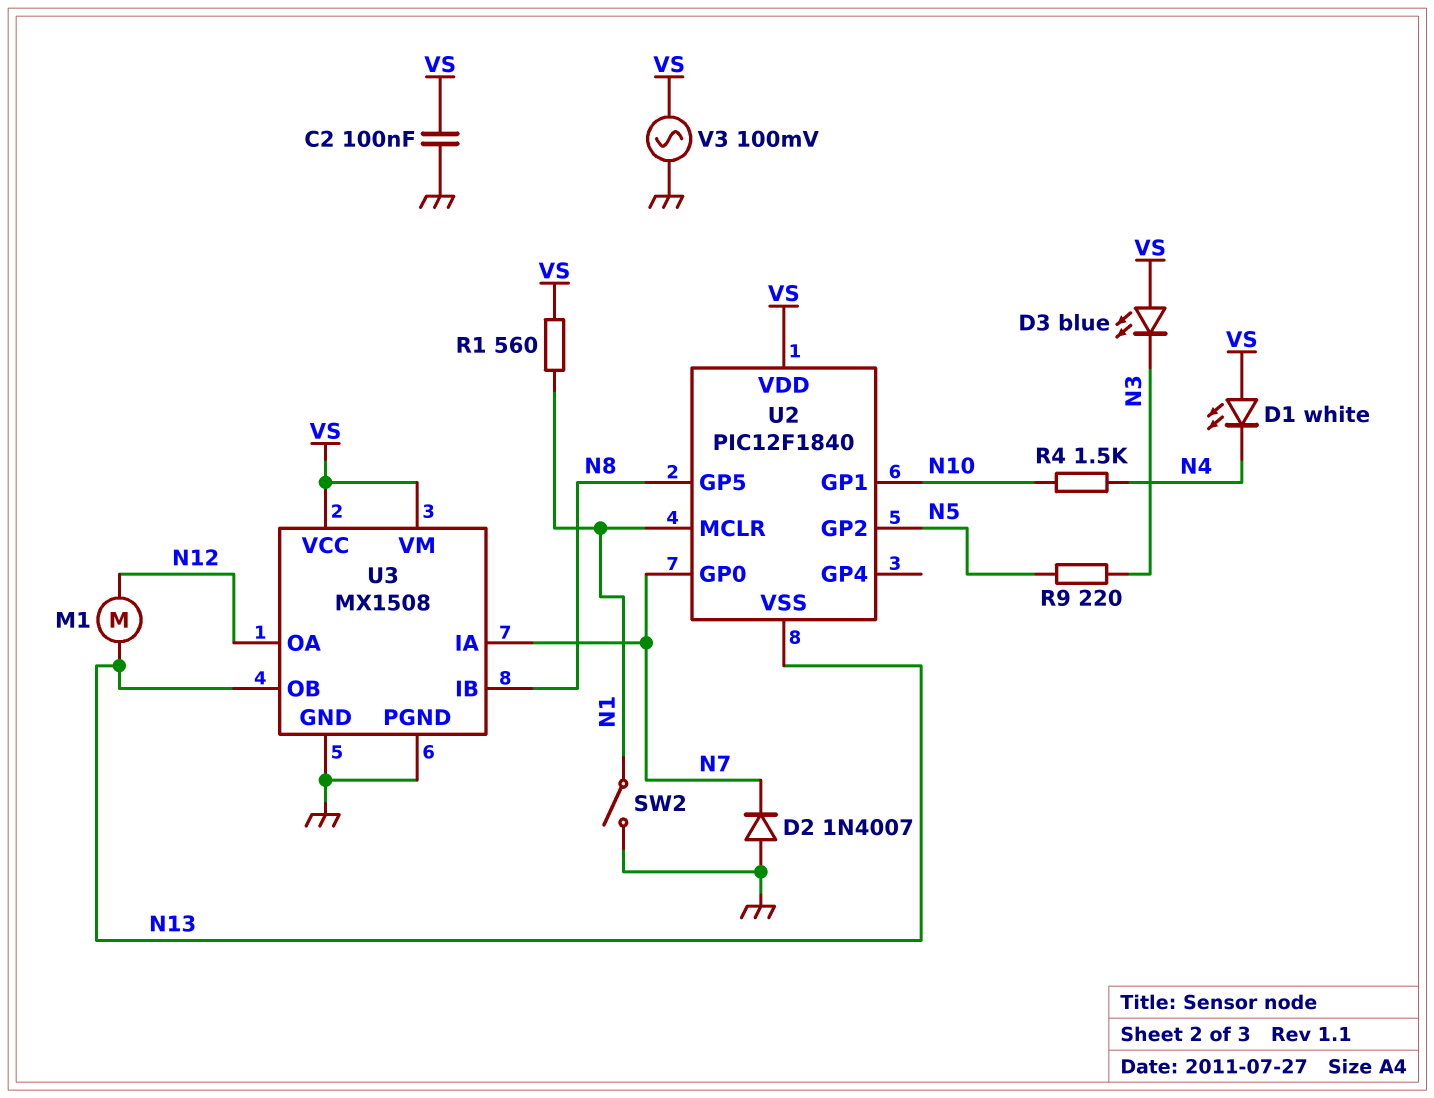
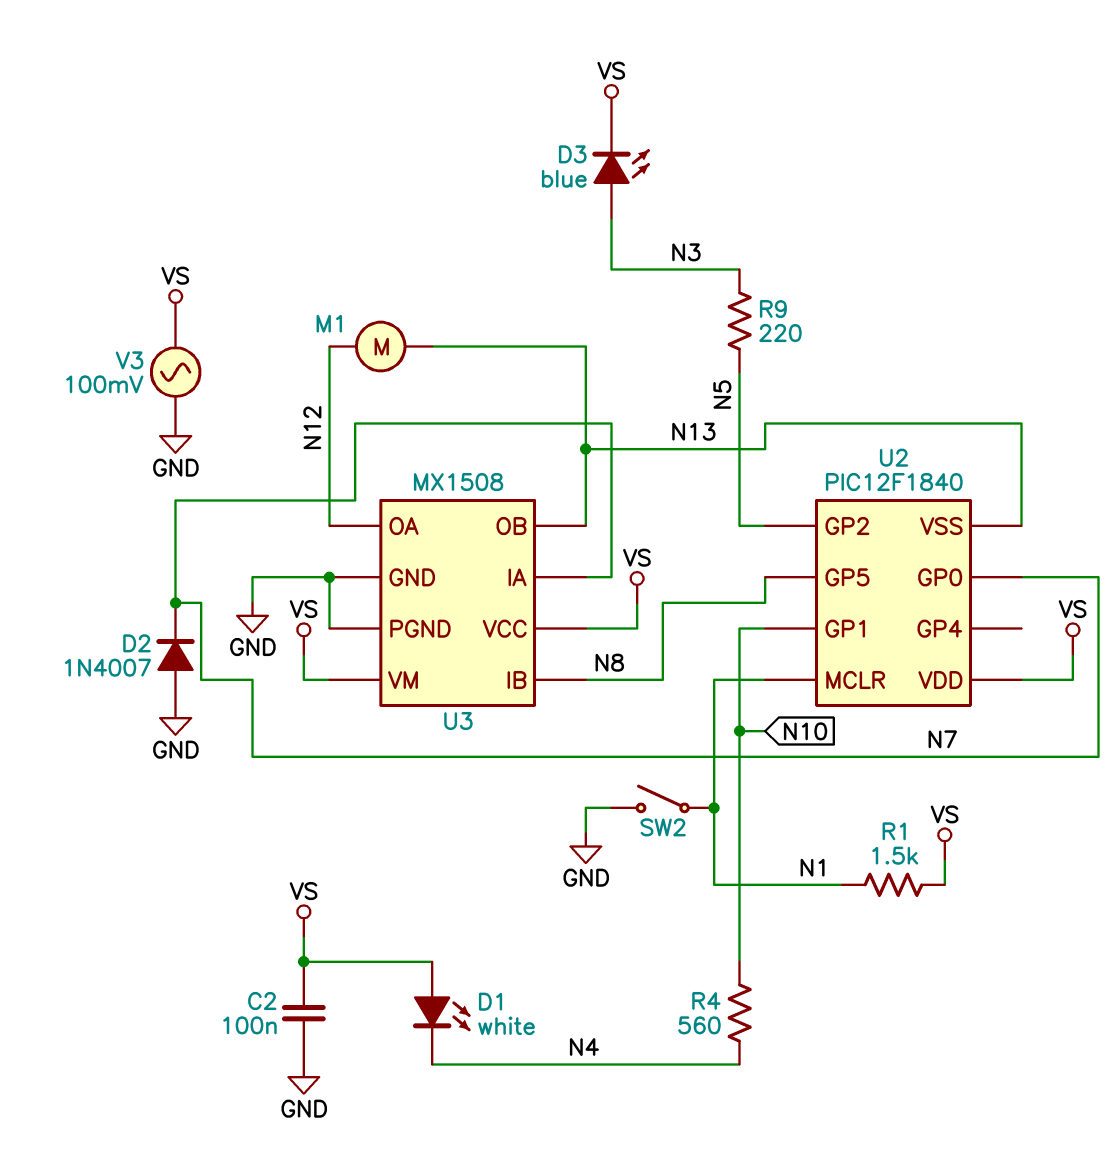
D3: LED blue (A VS, K N3) -> LED blue (A N3, K VS)
R1: 560 (N1, VS) -> 1.5k (N1, VS)
R4: 1.5k (N4, N10) -> 560 (N4, N10)

